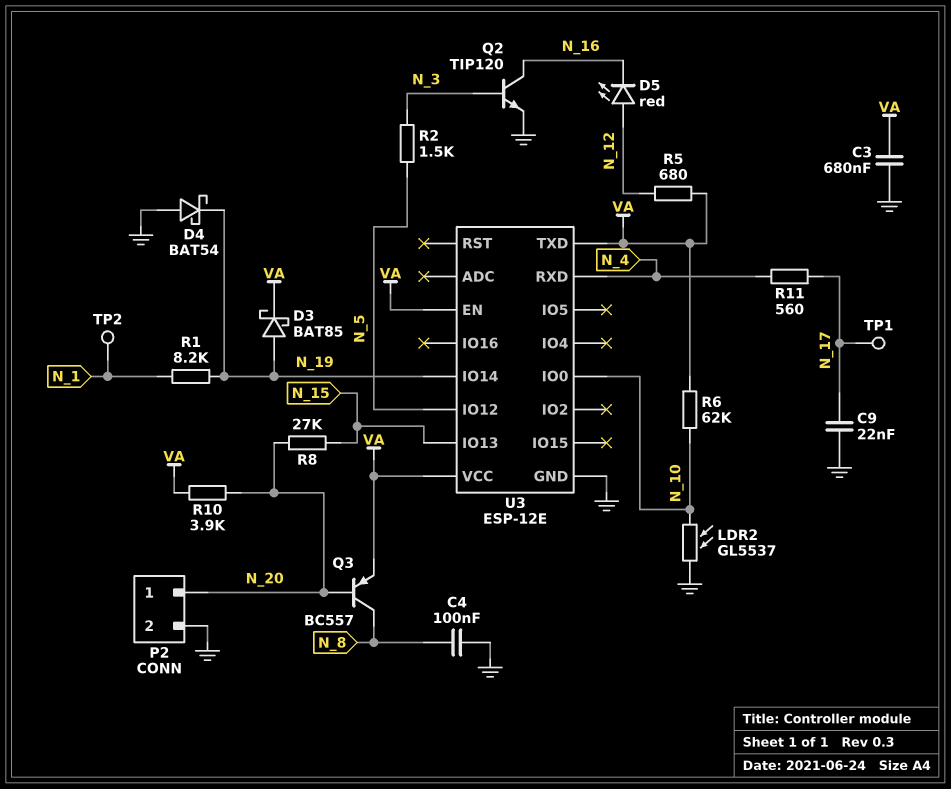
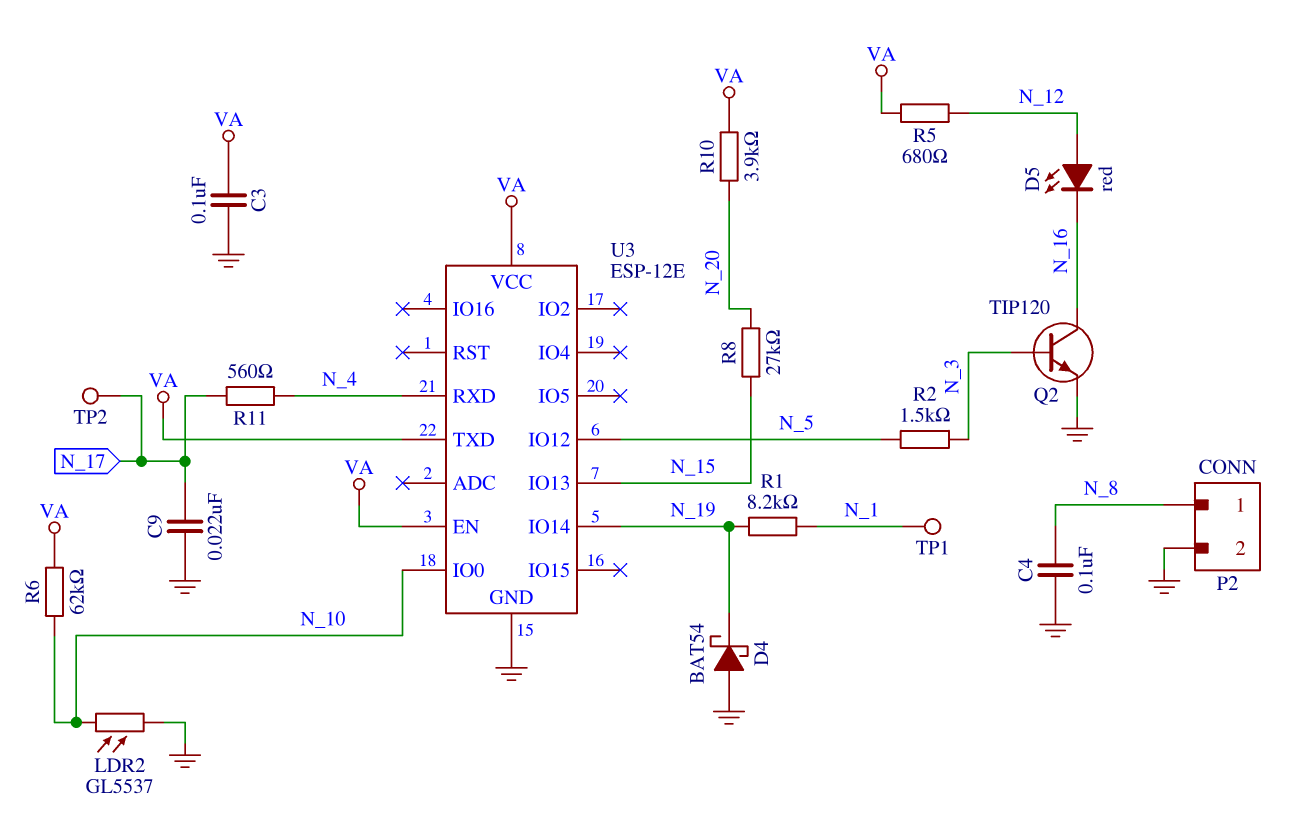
C3: 680nF (GND, VA) -> 100nF (GND, VA)
D3: schottky BAT85 (A N_19, K VA) -> none
P2 pin 1: N_20 -> N_8
Q3: PNP BC557 (B N_20, C N_8, E VA) -> none
TP1: test point (N_17) -> test point (N_1)
TP2: test point (N_1) -> test point (N_17)

